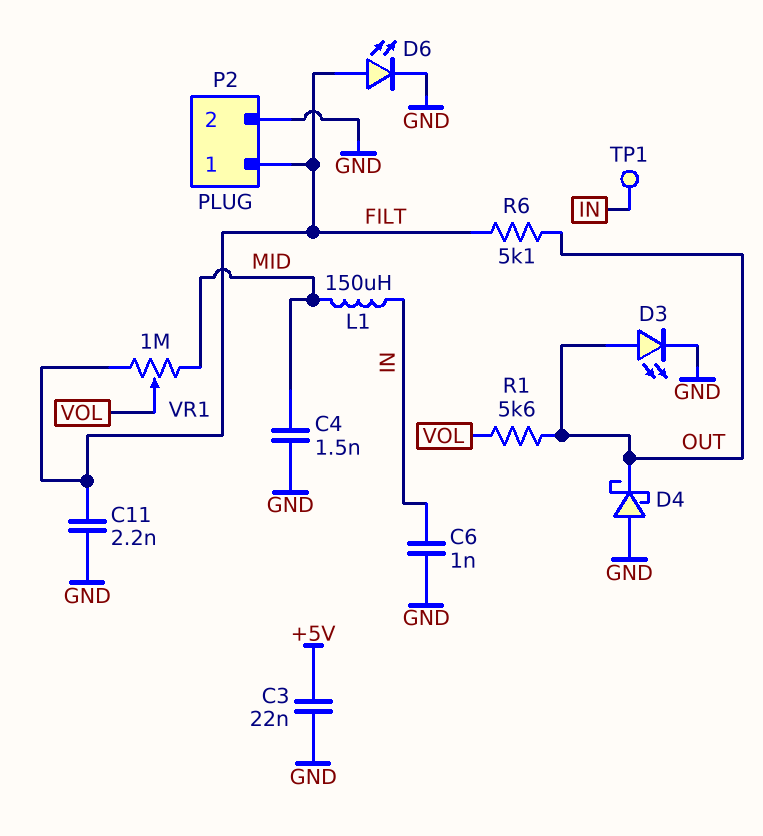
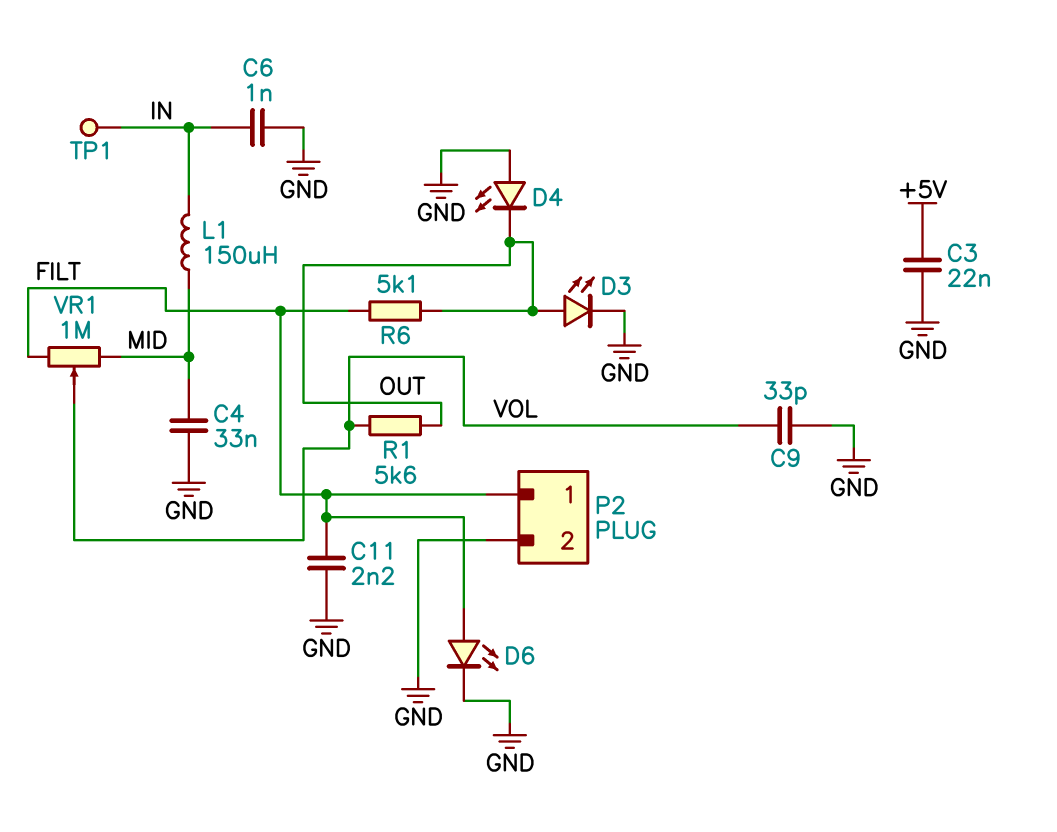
C4: 1.5nF (GND, MID) -> 33nF (GND, MID)
C9: none -> 33pF (GND, VOL)
D4: schottky (A GND, K OUT) -> LED (A GND, K OUT)

